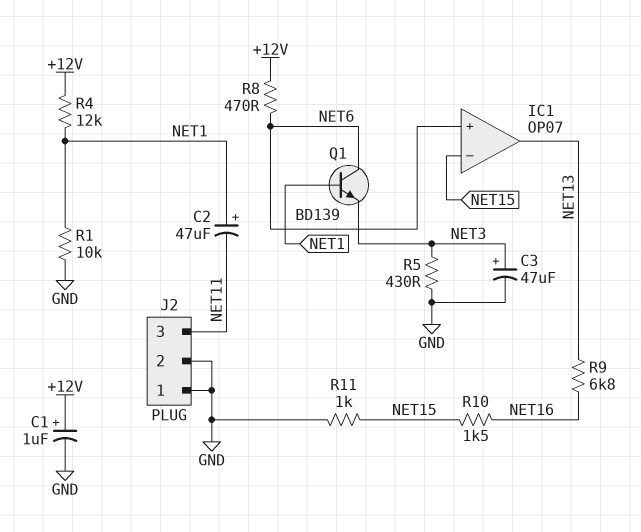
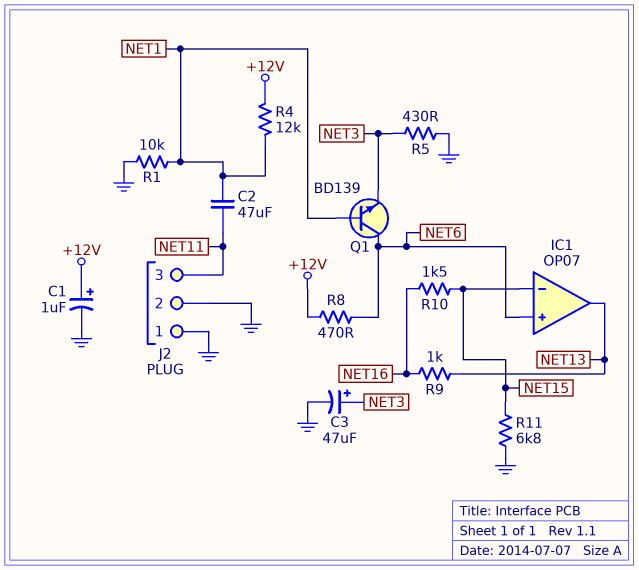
C2: 47uF (plus NET1, minus NET11) -> 47uF (NET1, NET11)
R9: 6.8k (NET13, NET16) -> 1k (NET13, NET16)
R11: 1k (GND, NET15) -> 6.8k (GND, NET15)

